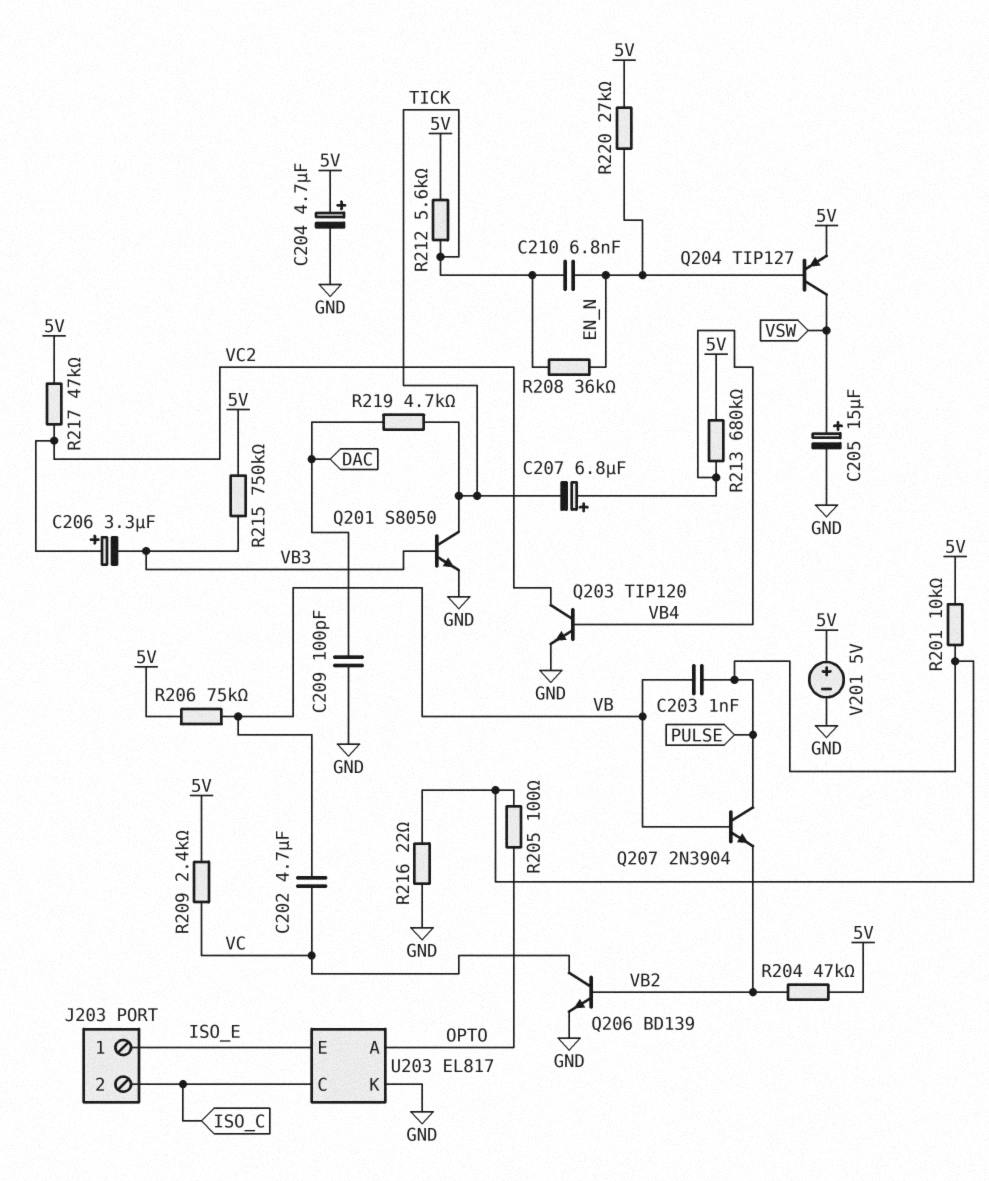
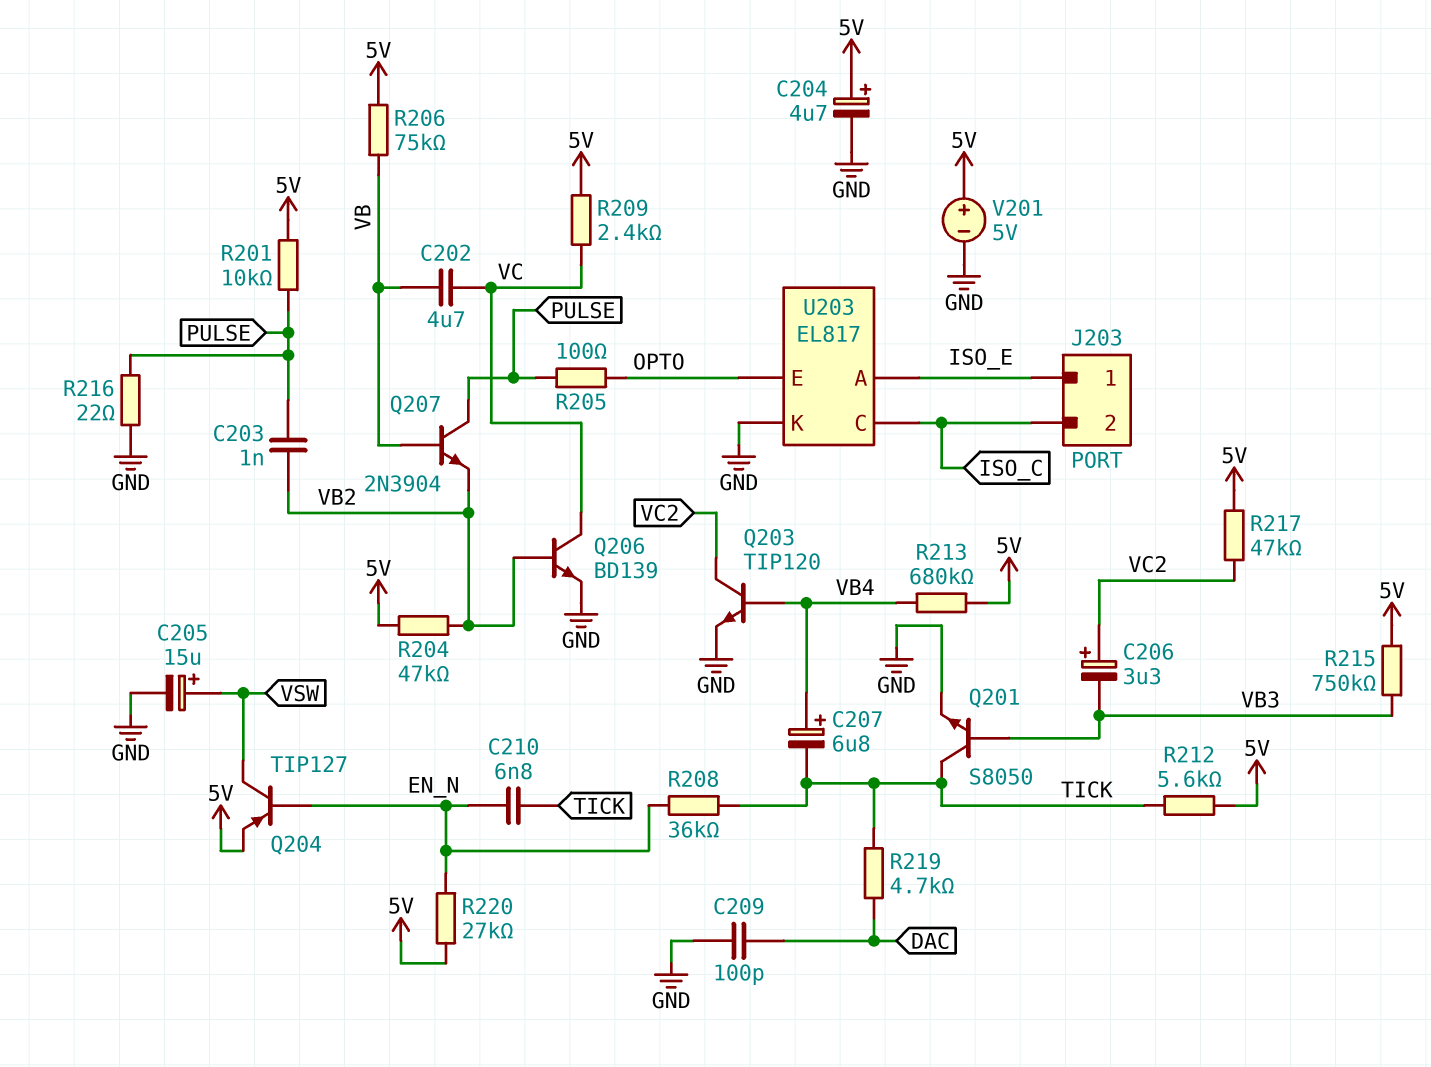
C203: 1nF (PULSE, VB) -> 1nF (PULSE, VB2)
U203 pin A: OPTO -> ISO_E
U203 pin E: ISO_E -> OPTO

